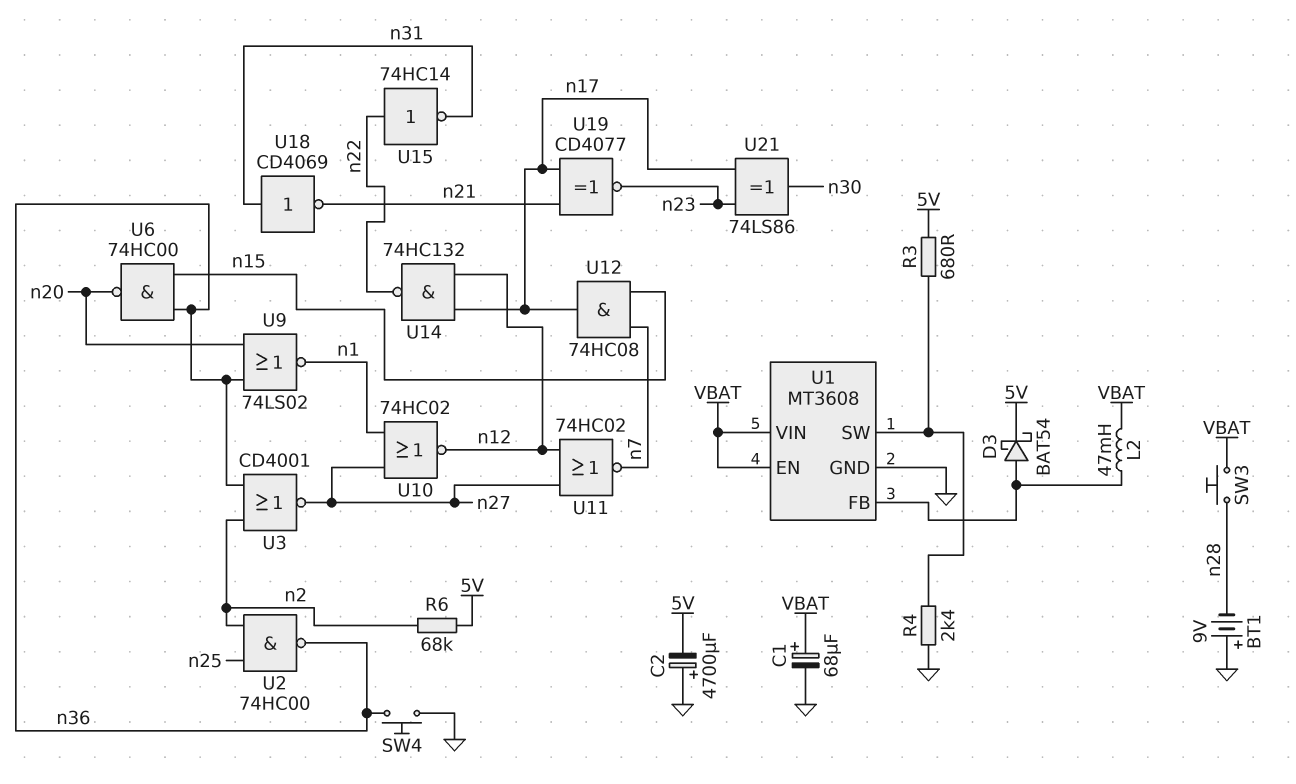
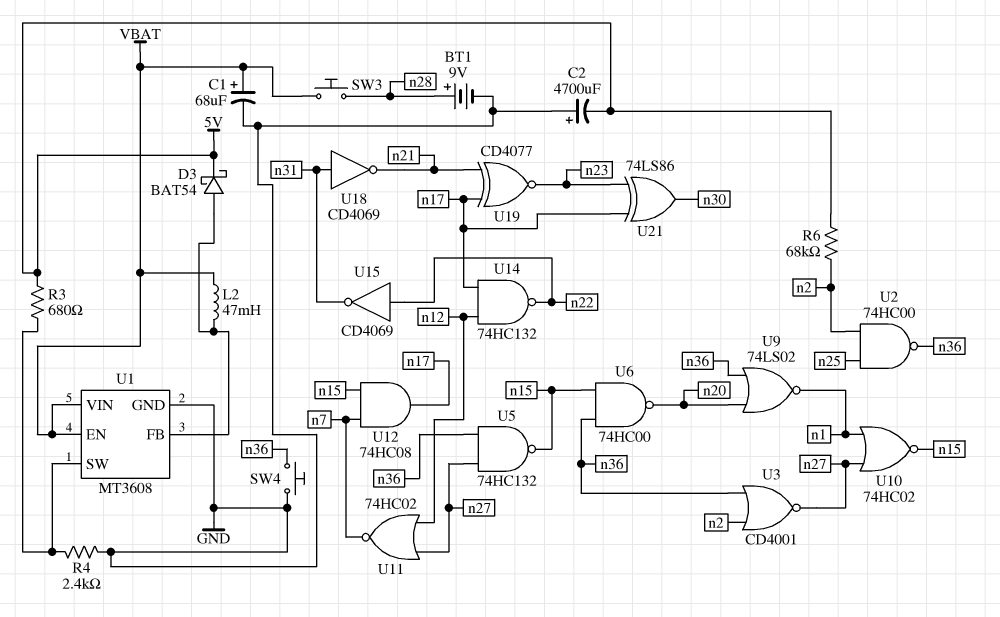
BT1: 9V (plus GND, minus n28) -> 9V (plus n28, minus GND)
U5: none -> NAND 74HC132 (in n27, in n36, out n15)
U10: NOR 74HC02 (in n1, in n27, out n12) -> NOR 74HC02 (in n1, in n27, out n15)
U15: NOT 74HC14 (in n22, out n31) -> NOT CD4069 (in n22, out n31)

